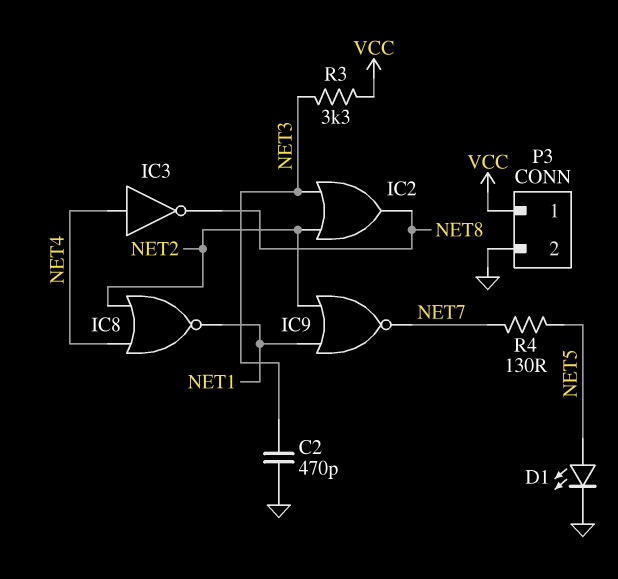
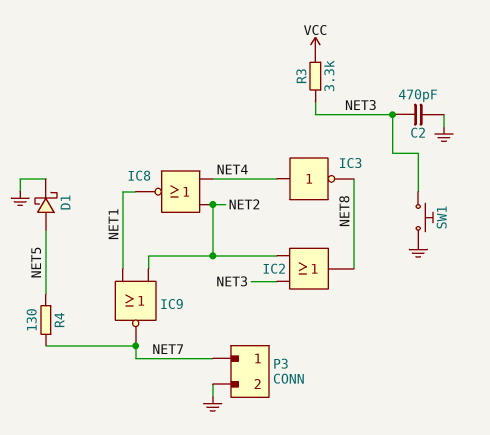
D1: LED (A NET5, K GND) -> schottky (A NET5, K GND)
P3 pin 1: VCC -> NET7
SW1: none -> button (GND, NET3)

